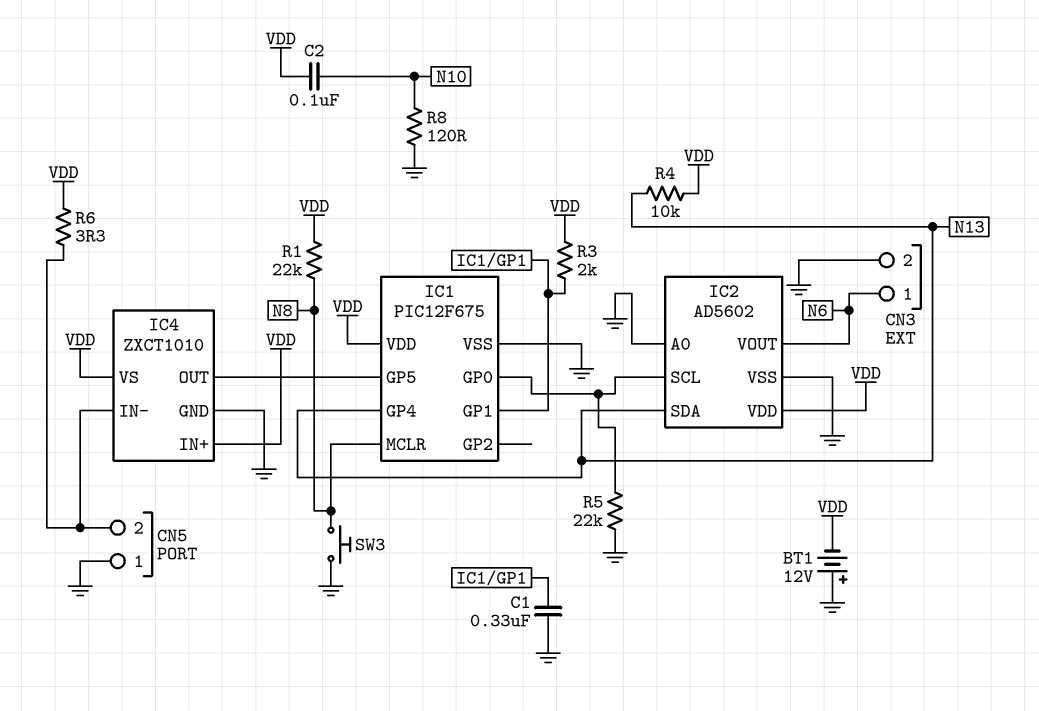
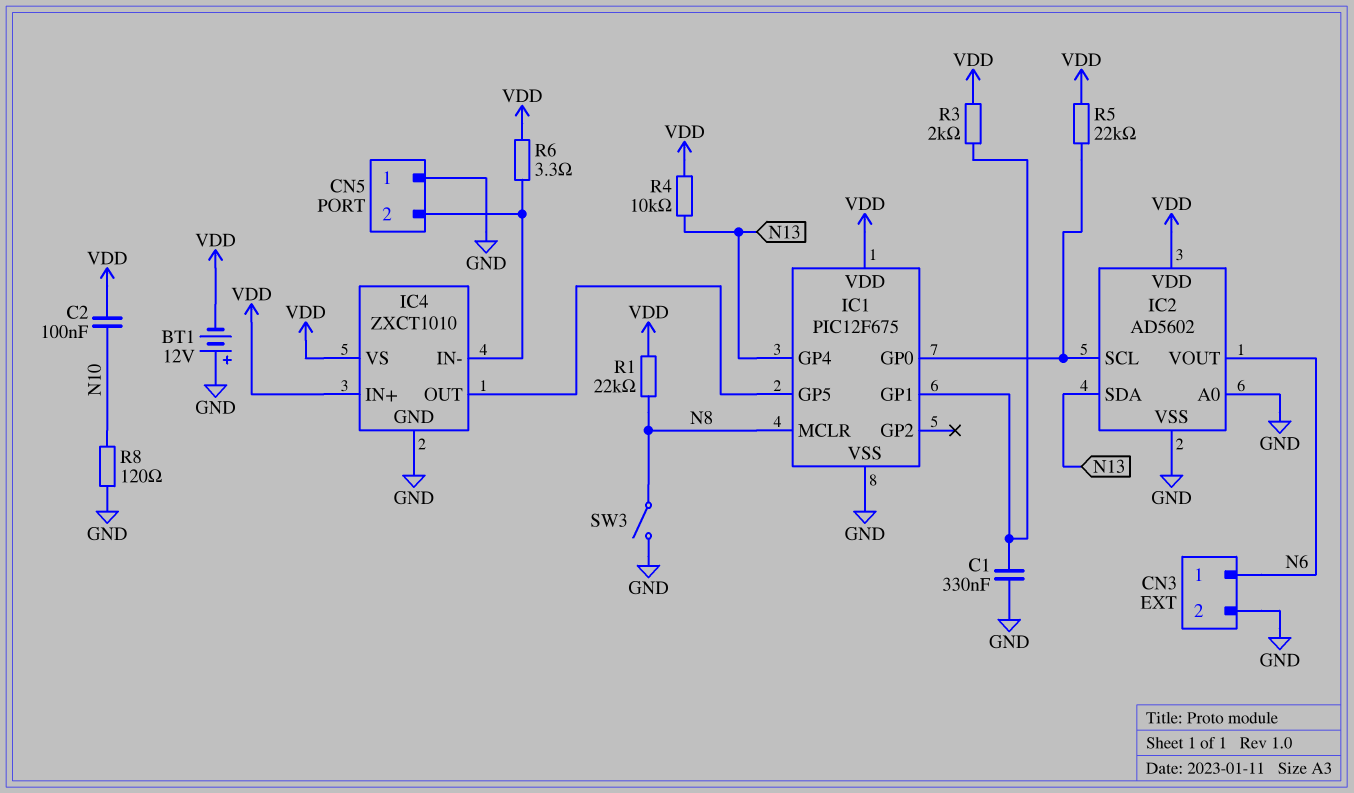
R5: 22k (GND, IC1/GP0) -> 22k (IC1/GP0, VDD)
SW3: button (GND, N8) -> switch (GND, N8)

